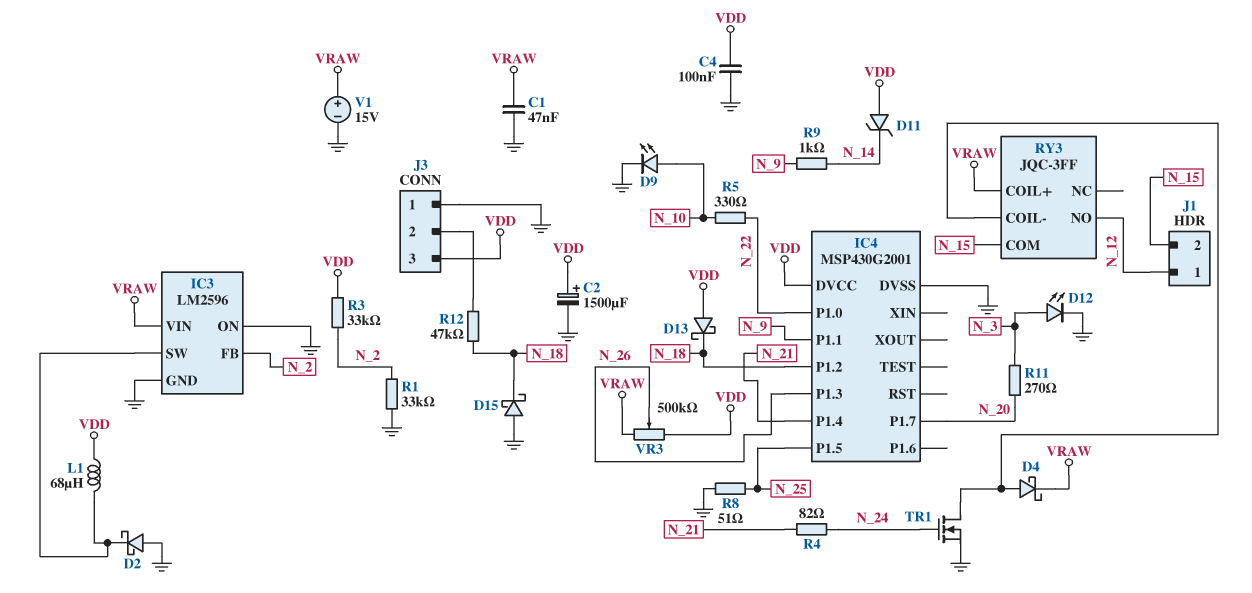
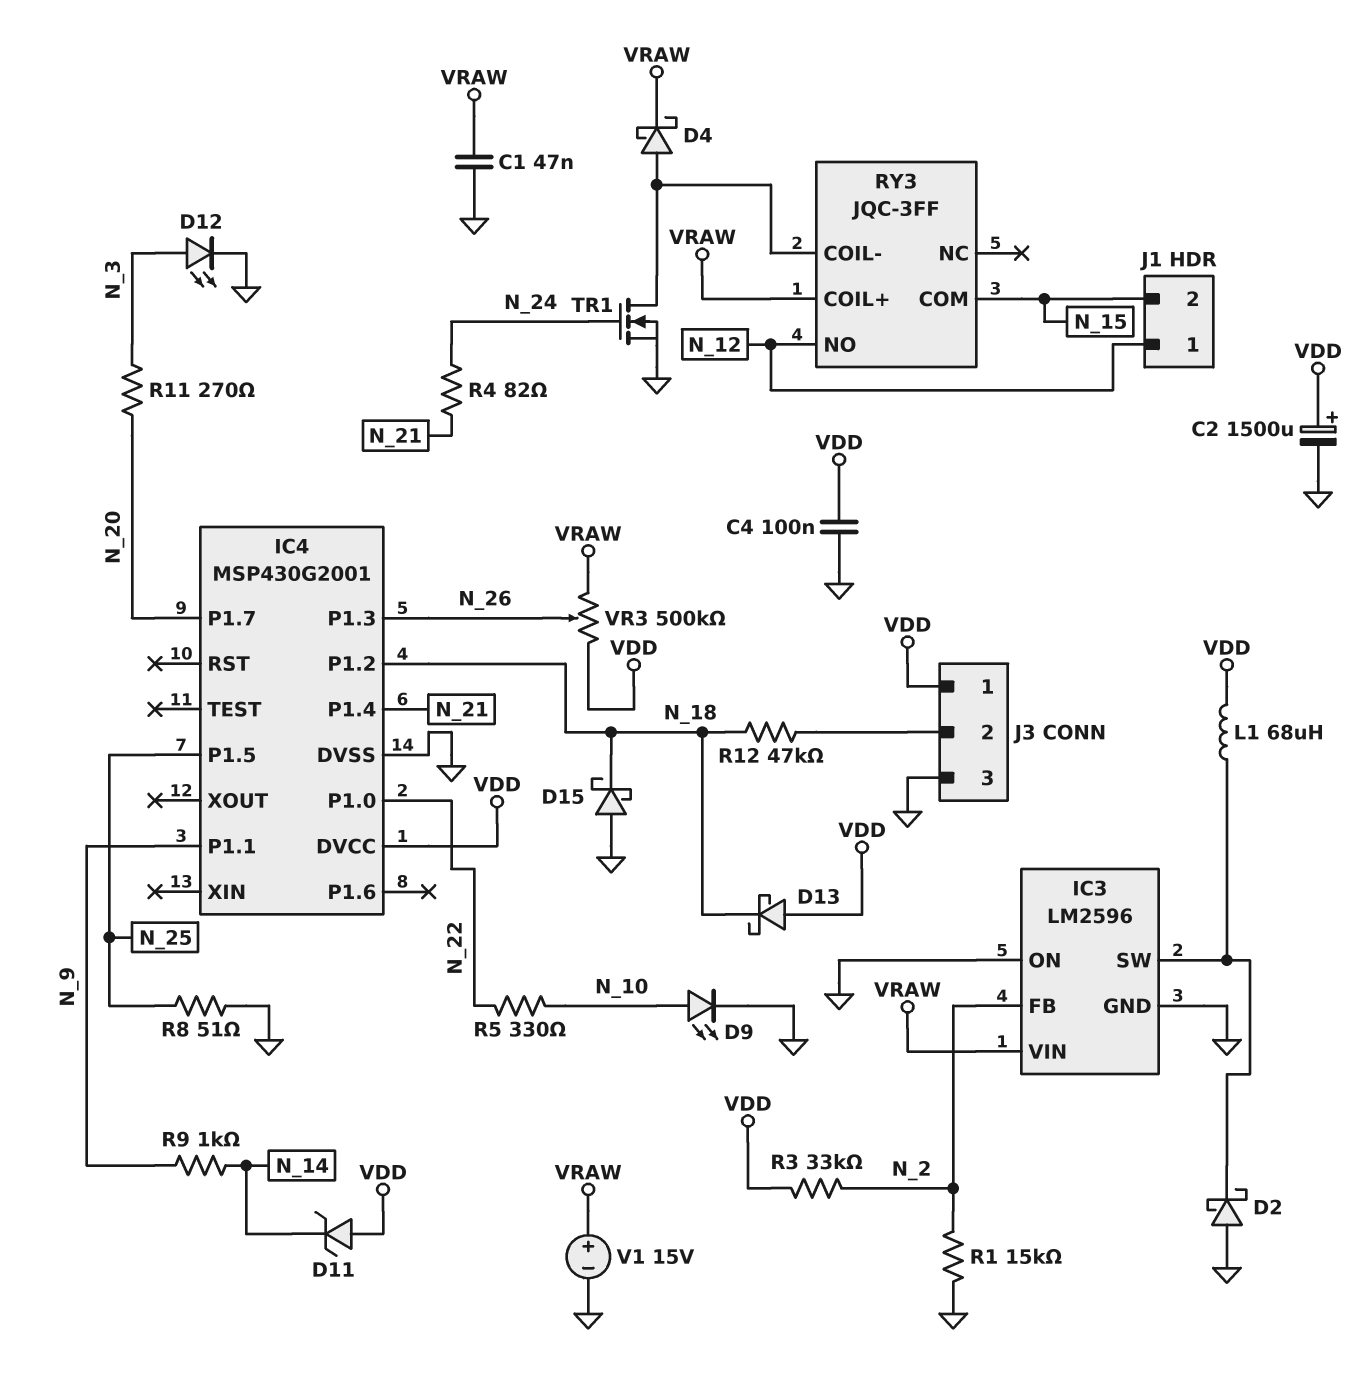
J3 pin 1: GND -> VDD
J3 pin 3: VDD -> GND
R1: 33k (GND, N_2) -> 15k (GND, N_2)

